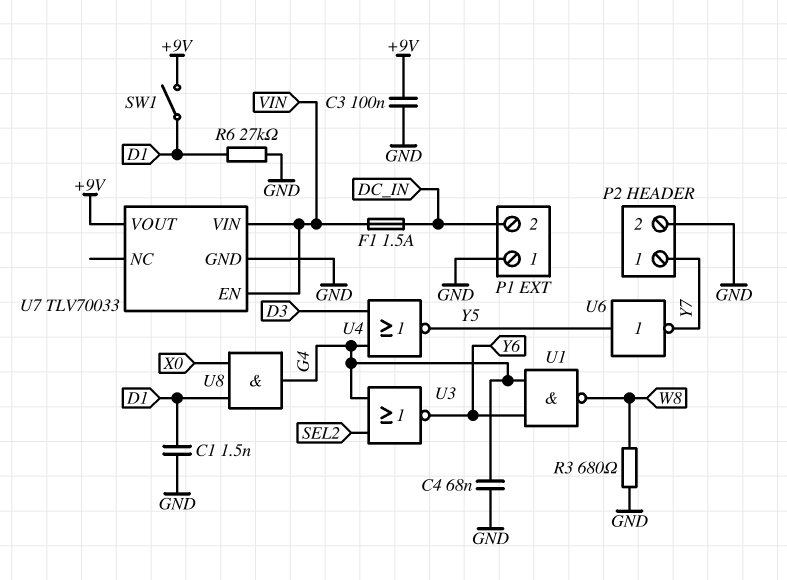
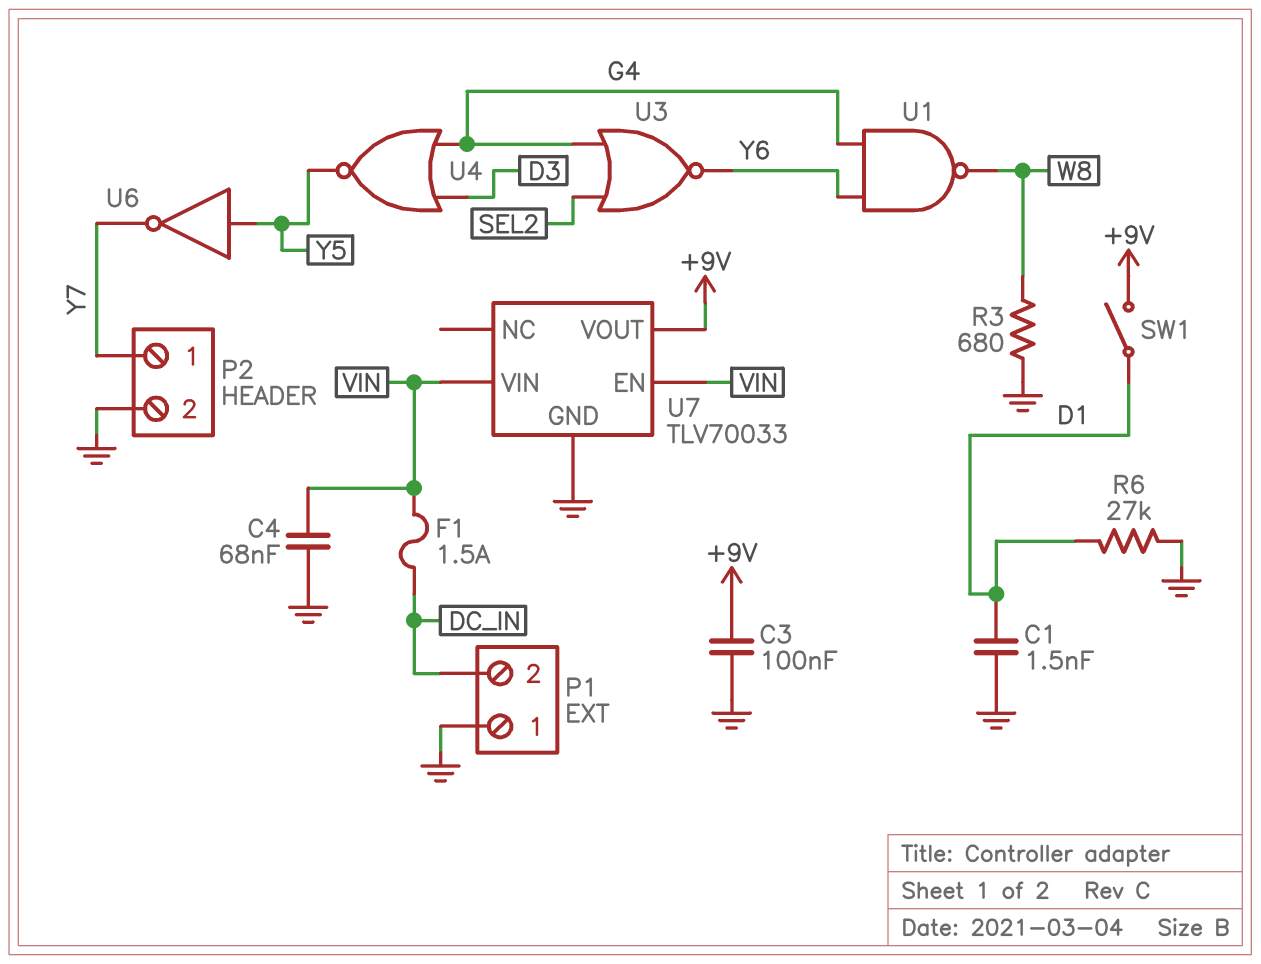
C4: 68nF (G4, GND) -> 68nF (GND, VIN)
U8: AND (in D1, in X0, out G4) -> none

